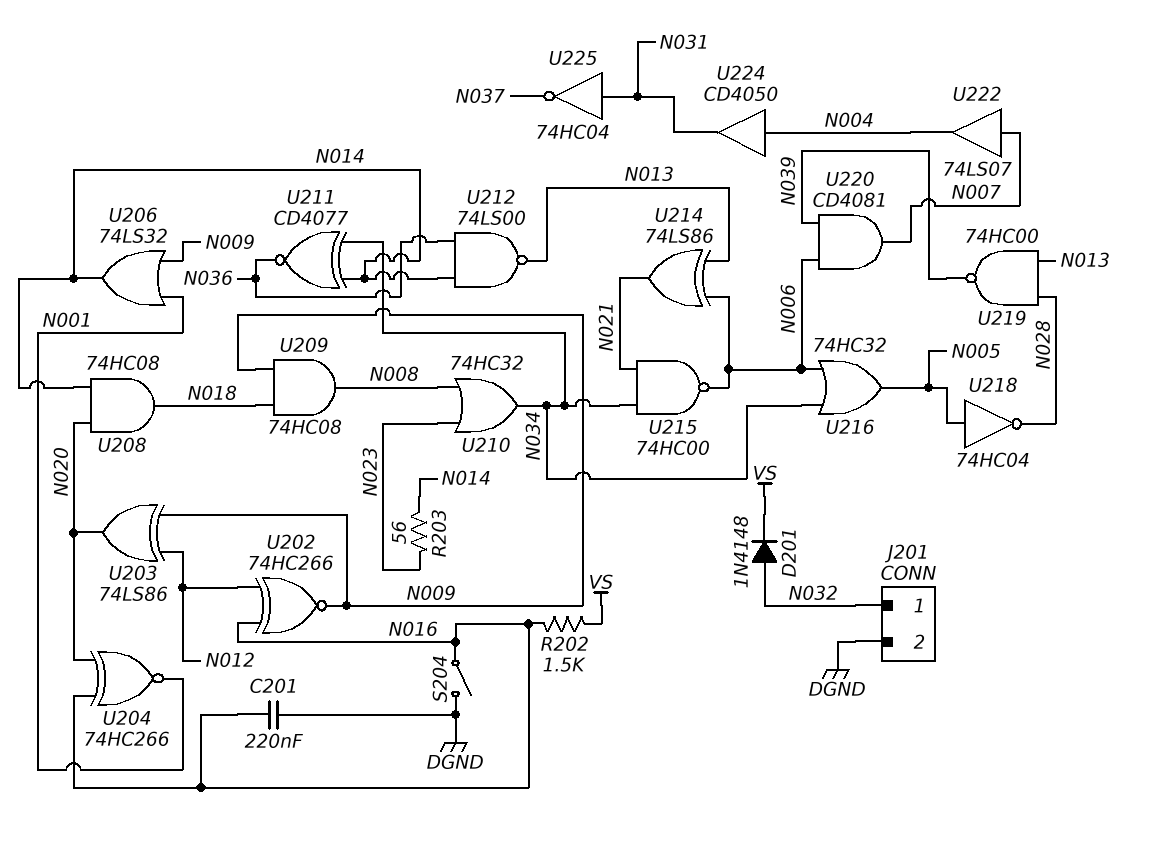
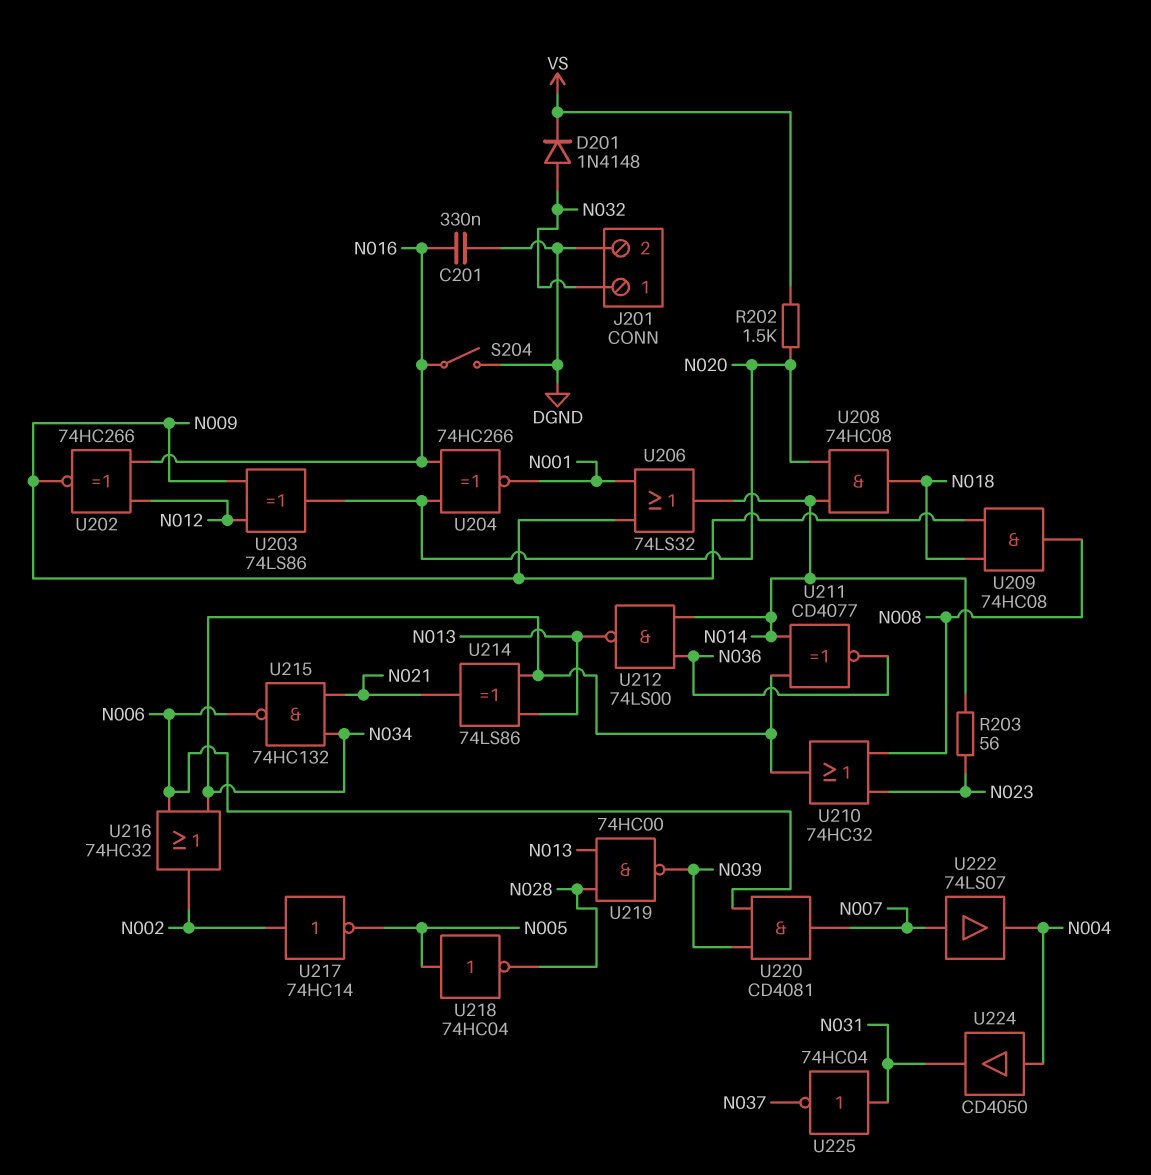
C201: 220nF (DGND, N016) -> 330nF (DGND, N016)
R202: 1.5k (N016, VS) -> 1.5k (N020, VS)
U214: XOR 74LS86 (in N006, in N013, out N021) -> XOR 74LS86 (in N013, in N034, out N021)
U215: NAND 74HC00 (in N021, in N034, out N006) -> NAND 74HC132 (in N021, in N034, out N006)
U216: OR 74HC32 (in N006, in N034, out N005) -> OR 74HC32 (in N006, in N034, out N002)
U217: none -> NOT 74HC14 (in N002, out N005)

